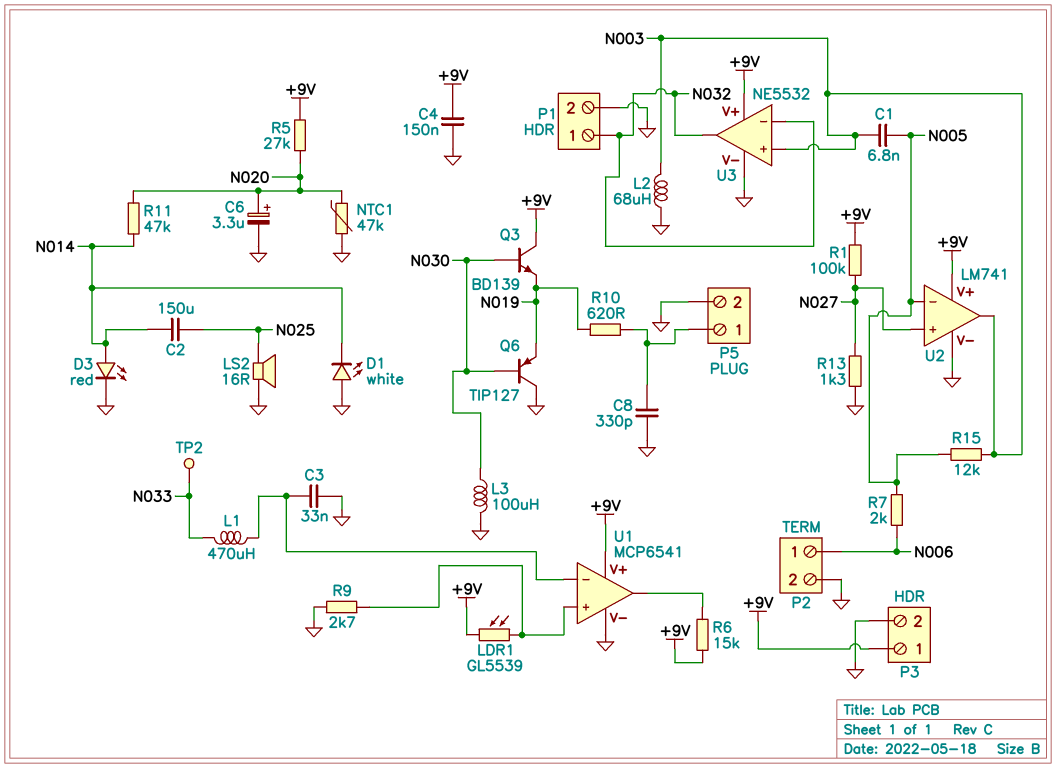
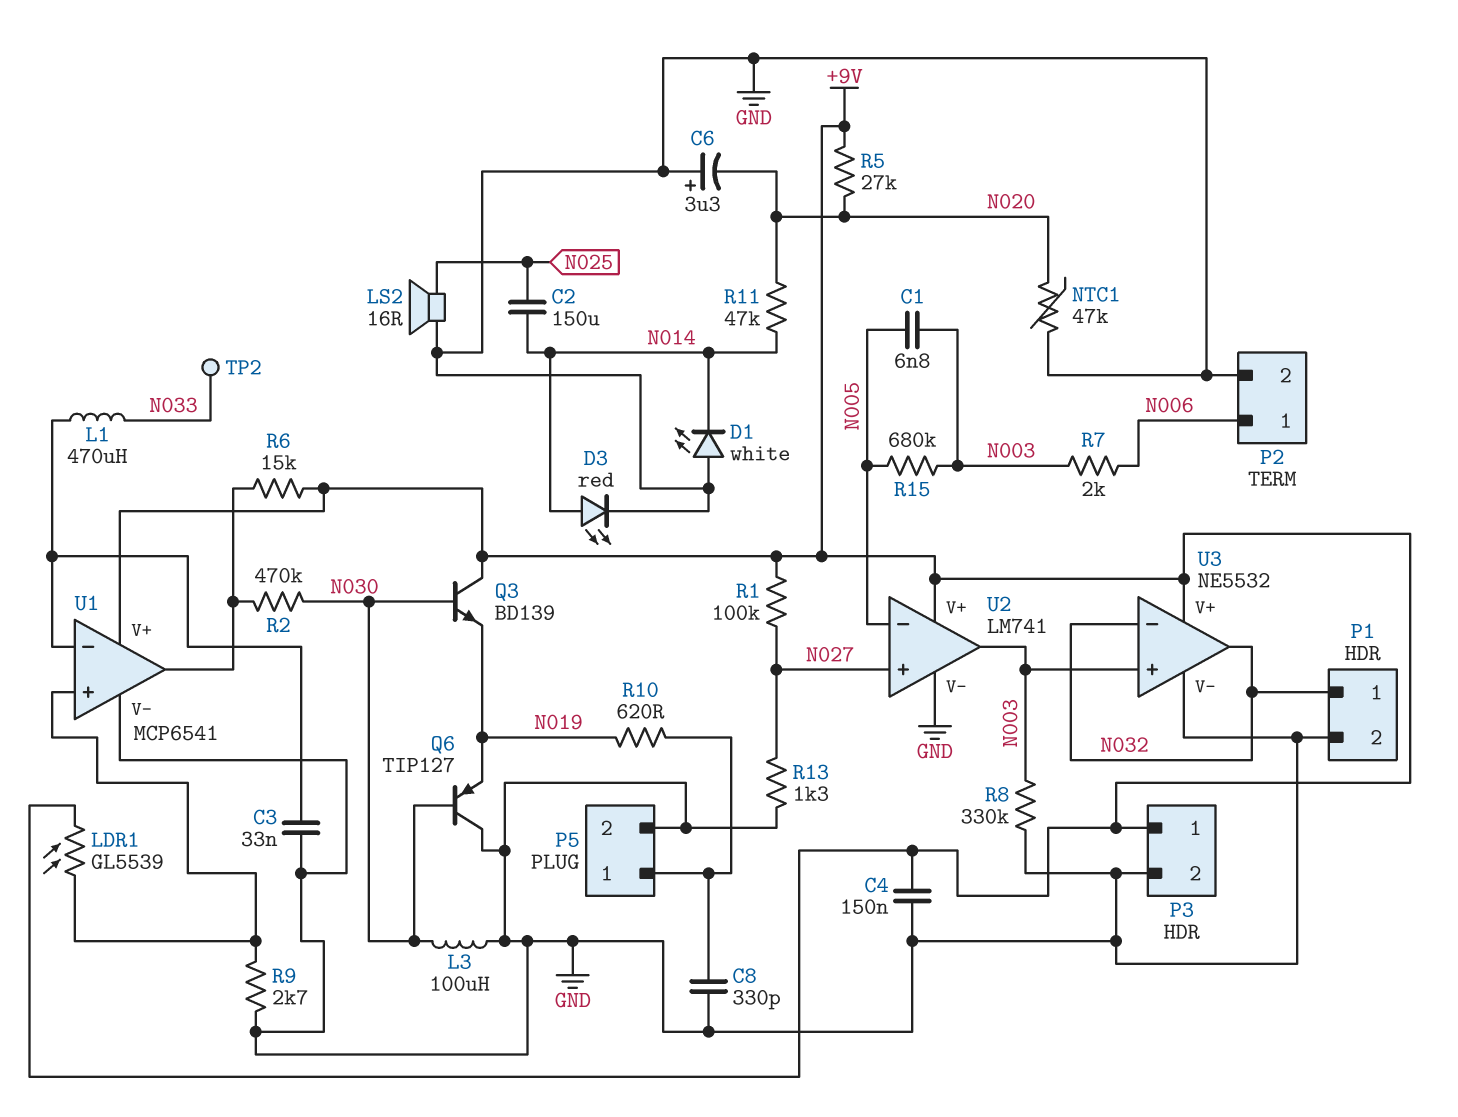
C6: 3.3uF (plus N020, minus GND) -> 3.3uF (plus GND, minus N020)
L2: 68uH (GND, N003) -> none
R2: none -> 470k (N030, U1/out)
R7: 2k (N005, N006) -> 2k (N003, N006)
R8: none -> 330k (GND, N003)
R15: 12k (N003, N005) -> 680k (N003, N005)

